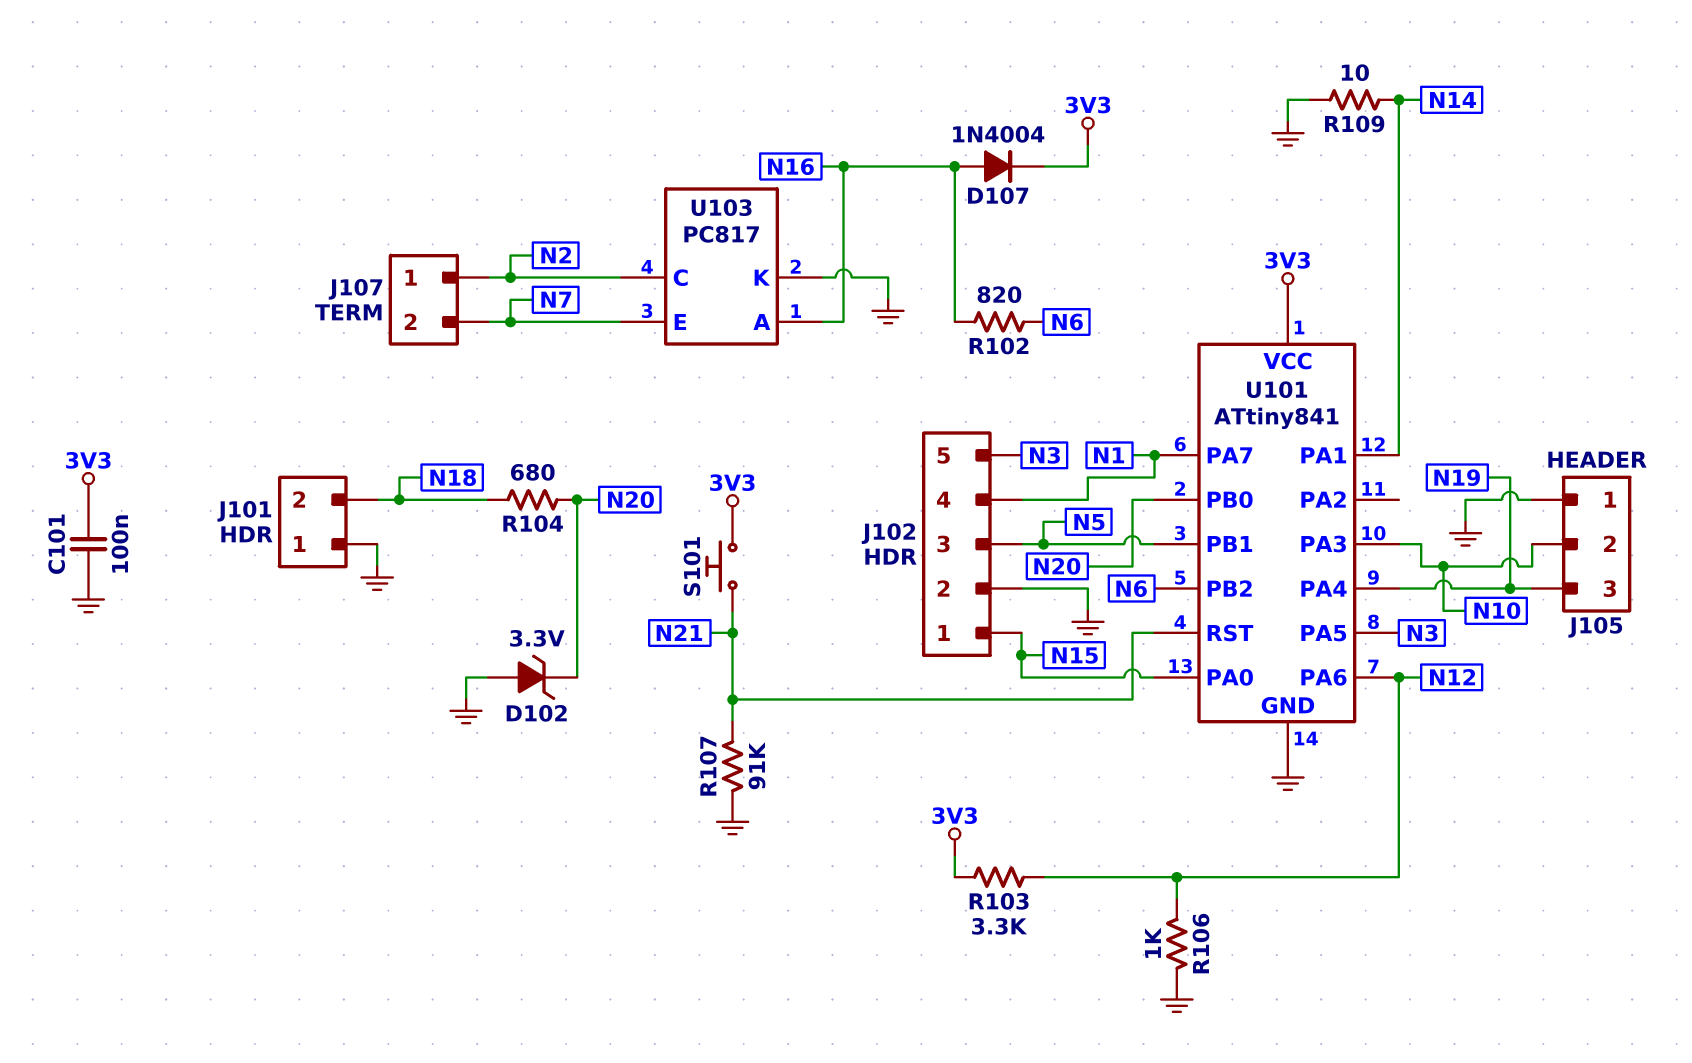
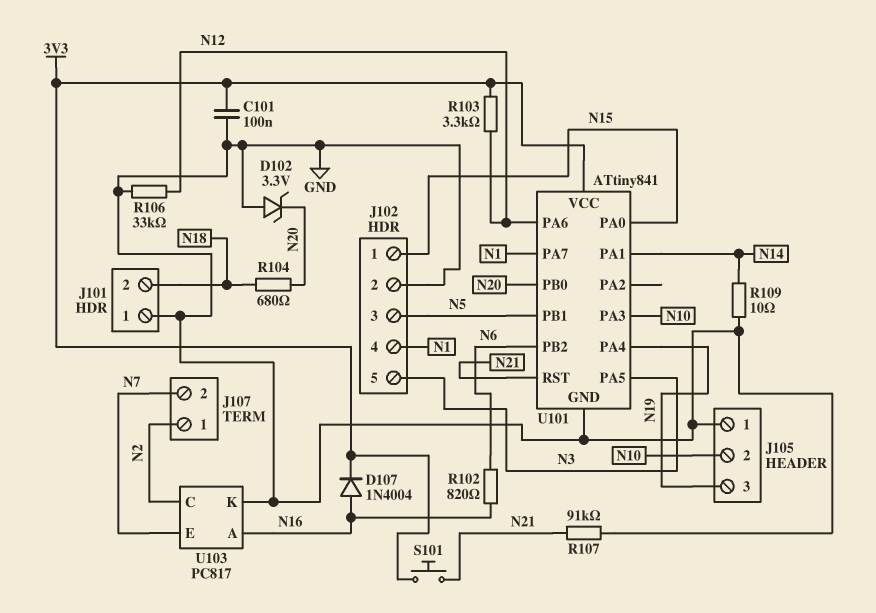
R106: 1k (GND, N12) -> 33k (GND, N12)

